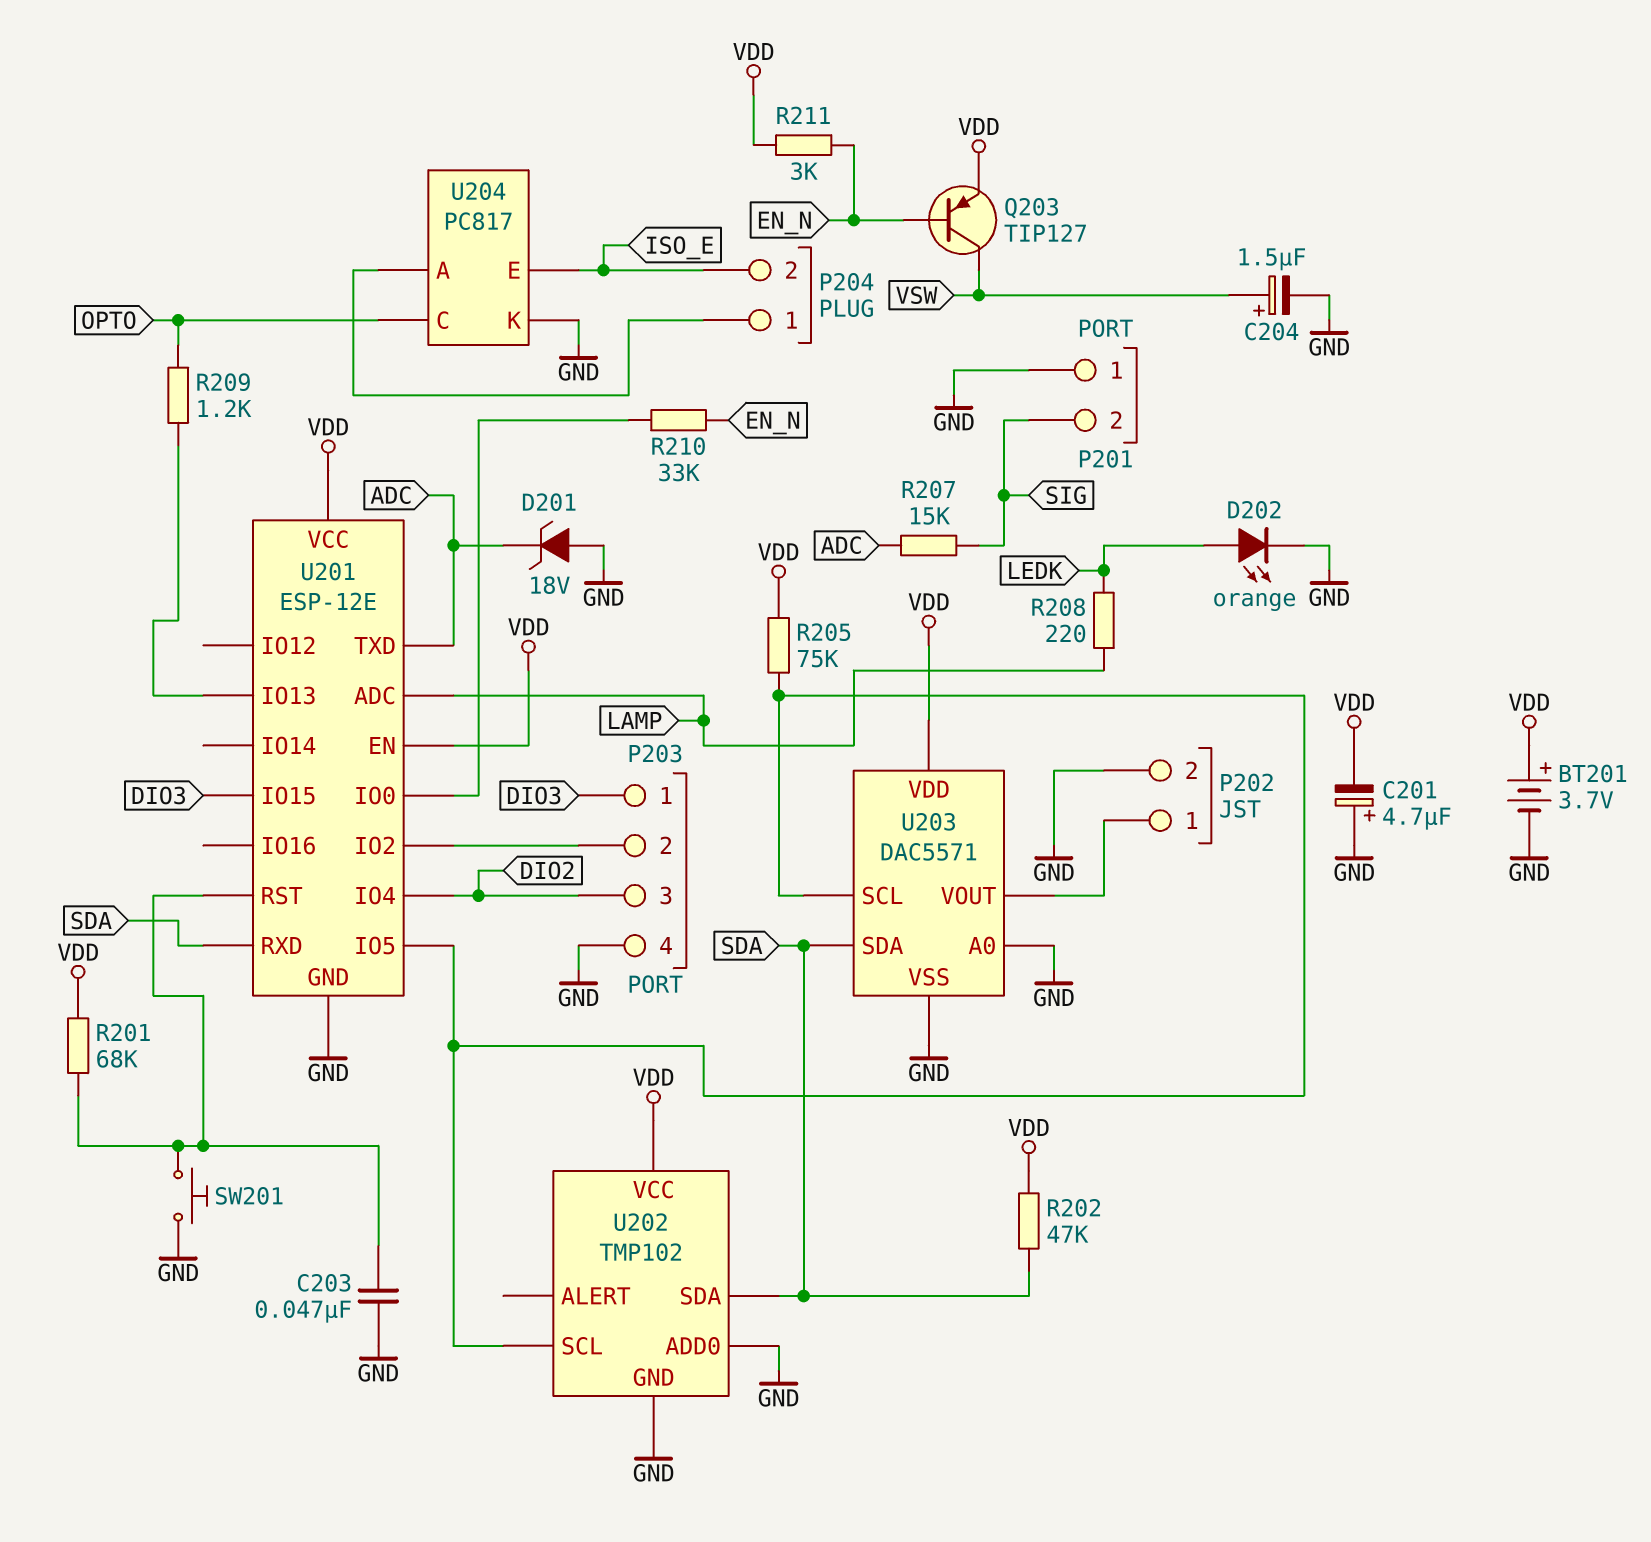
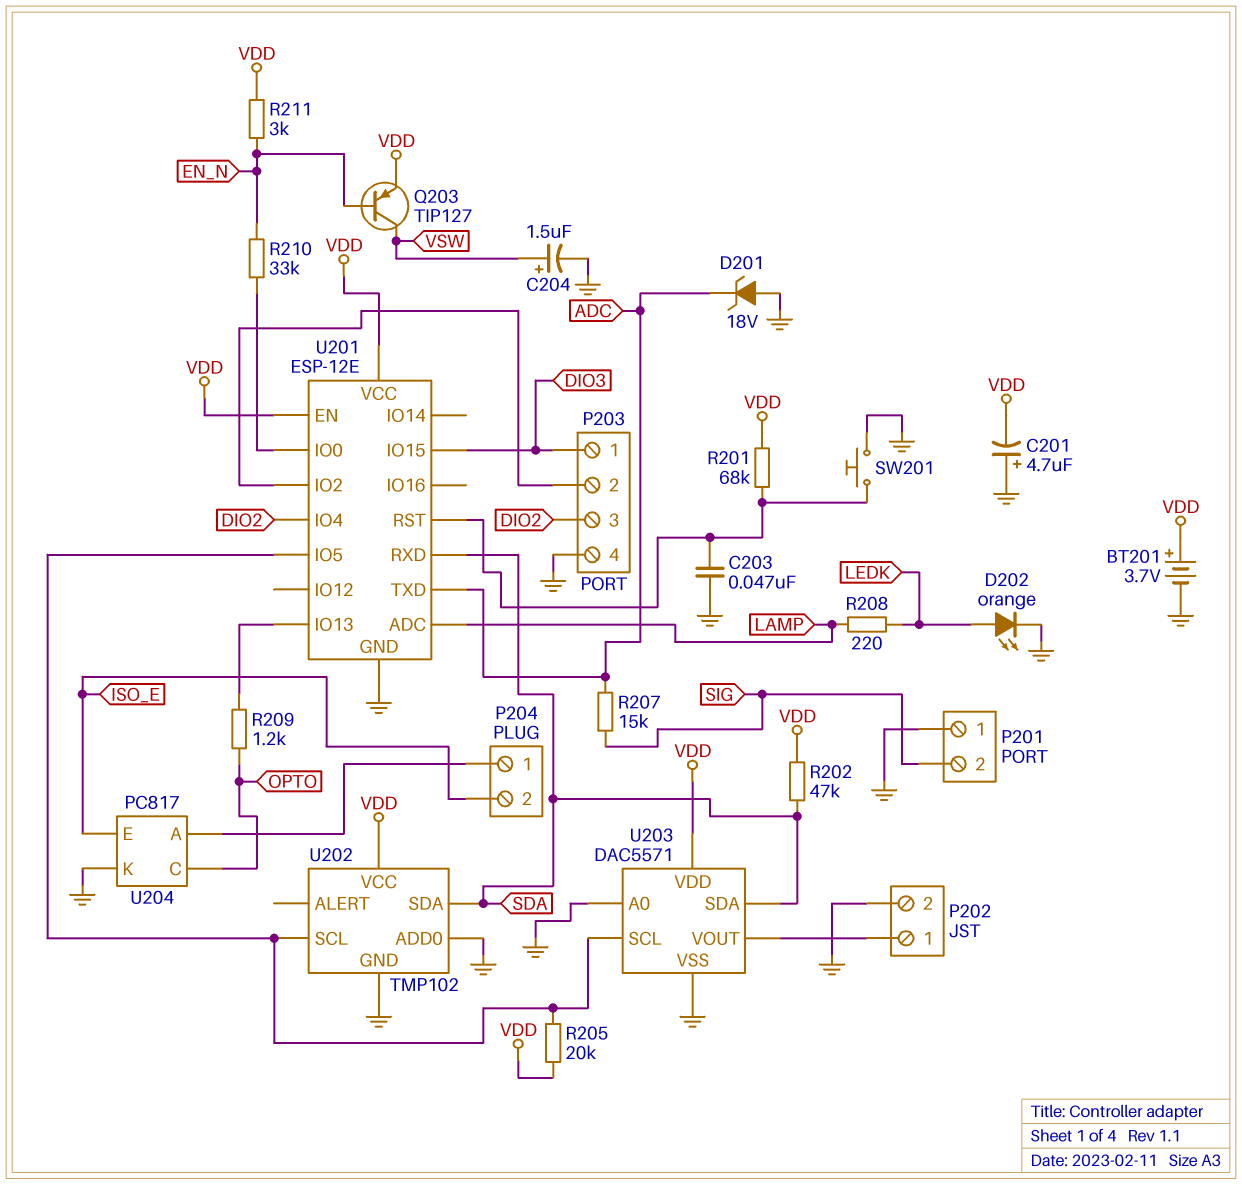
R205: 75k (U201/IO5, VDD) -> 20k (U201/IO5, VDD)

